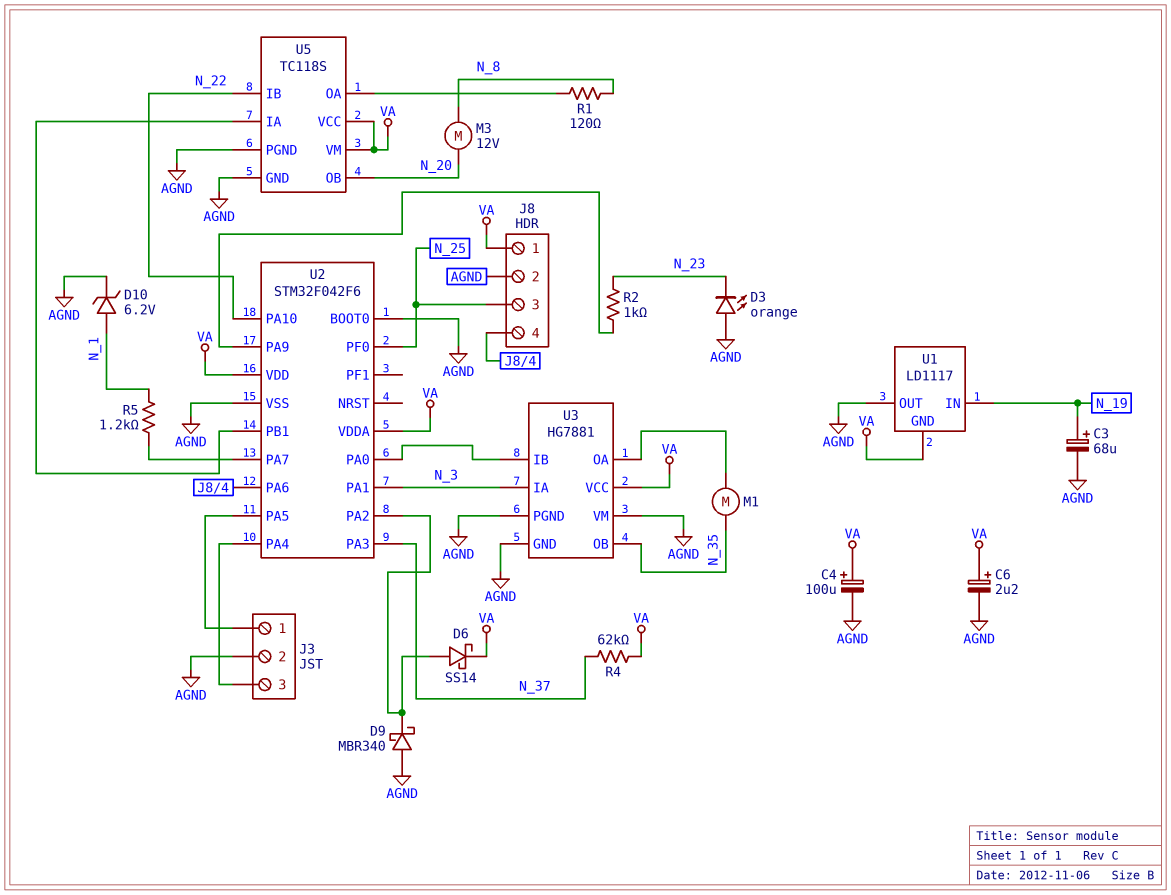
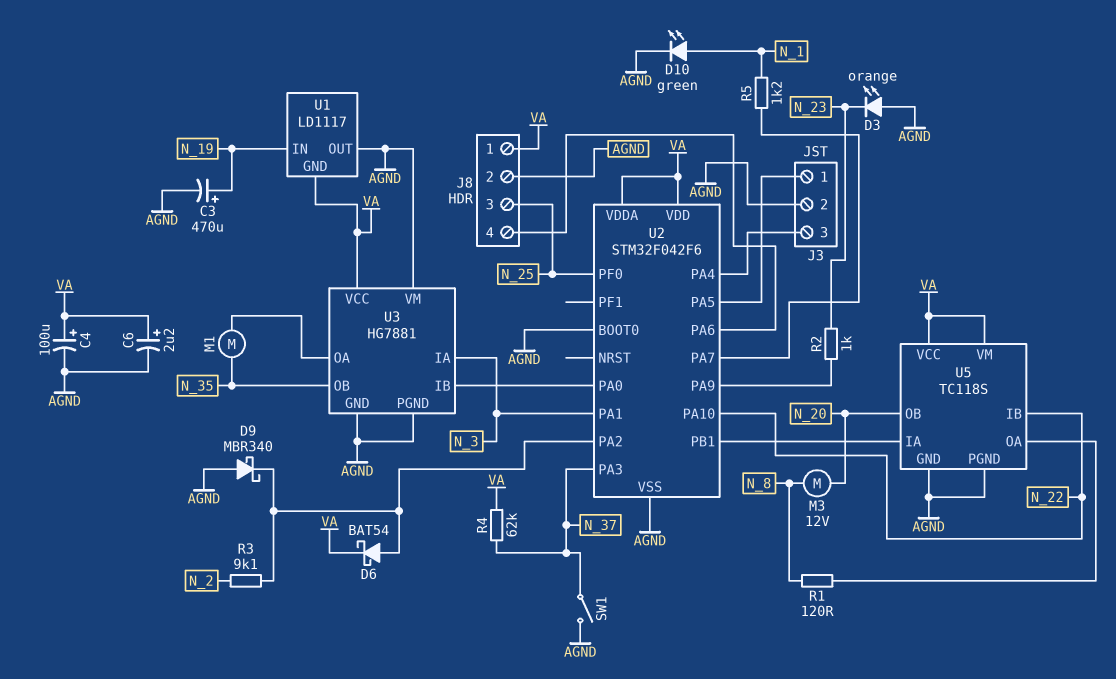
C3: 68uF (plus N_19, minus AGND) -> 470uF (plus N_19, minus AGND)
D6: schottky SS14 (A U2/PA2, K VA) -> schottky BAT54 (A U2/PA2, K VA)
D10: zener 6.2V (A N_1, K AGND) -> LED green (A N_1, K AGND)
R3: none -> 9.1k (N_2, U2/PA2)
SW1: none -> switch (AGND, N_37)

